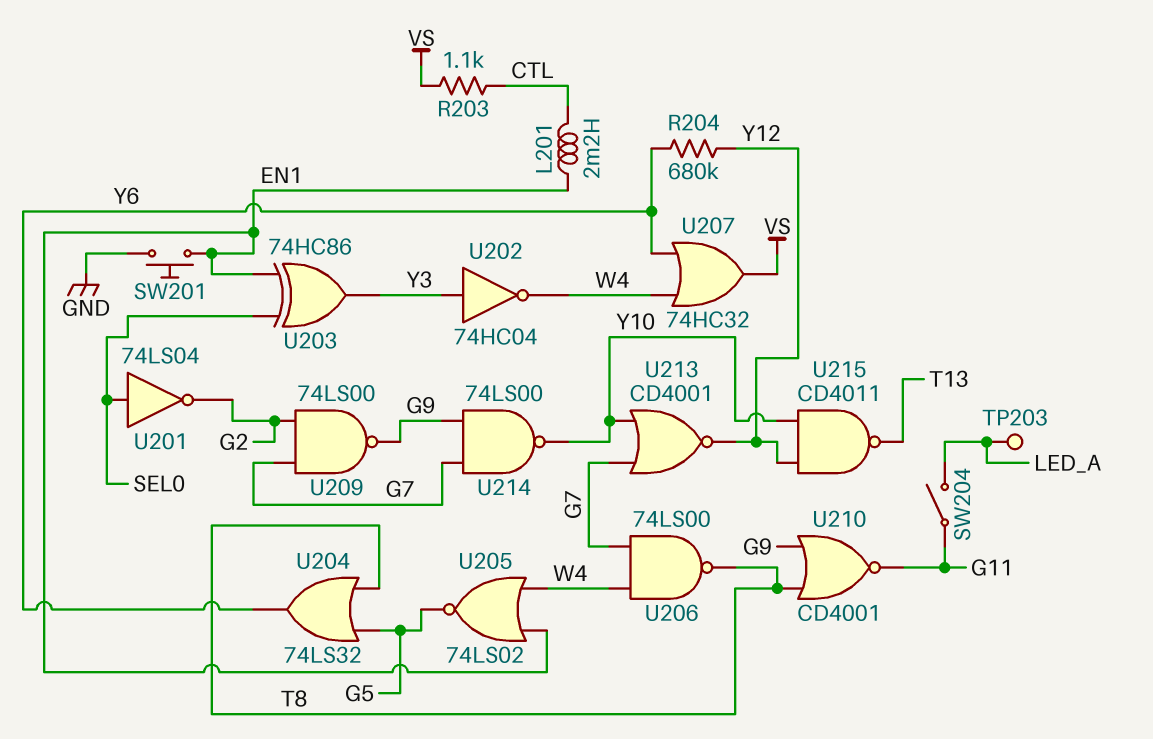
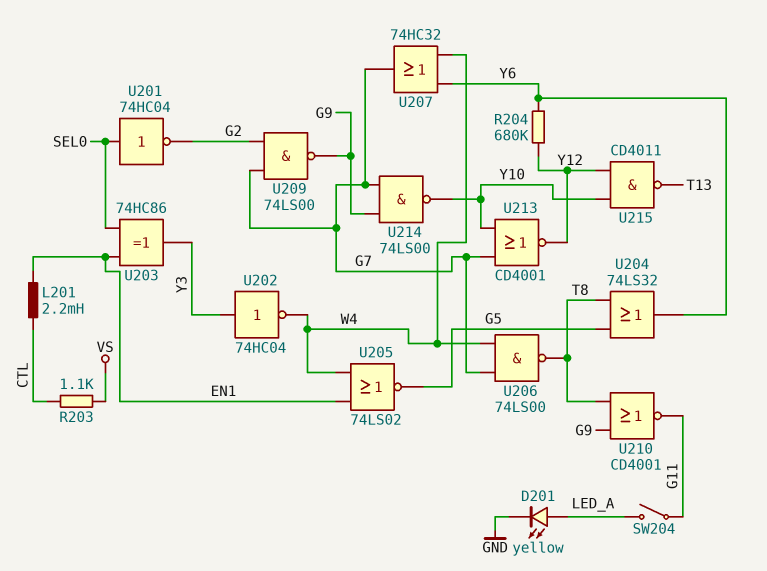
D201: none -> LED yellow (A LED_A, K GND)
SW201: button (EN1, GND) -> none
TP203: test point (LED_A) -> none
U201: NOT 74LS04 (in SEL0, out G2) -> NOT 74HC04 (in SEL0, out G2)
U207: OR 74HC32 (in W4, in Y6, out VS) -> OR 74HC32 (in W4, in Y6, out G7)

